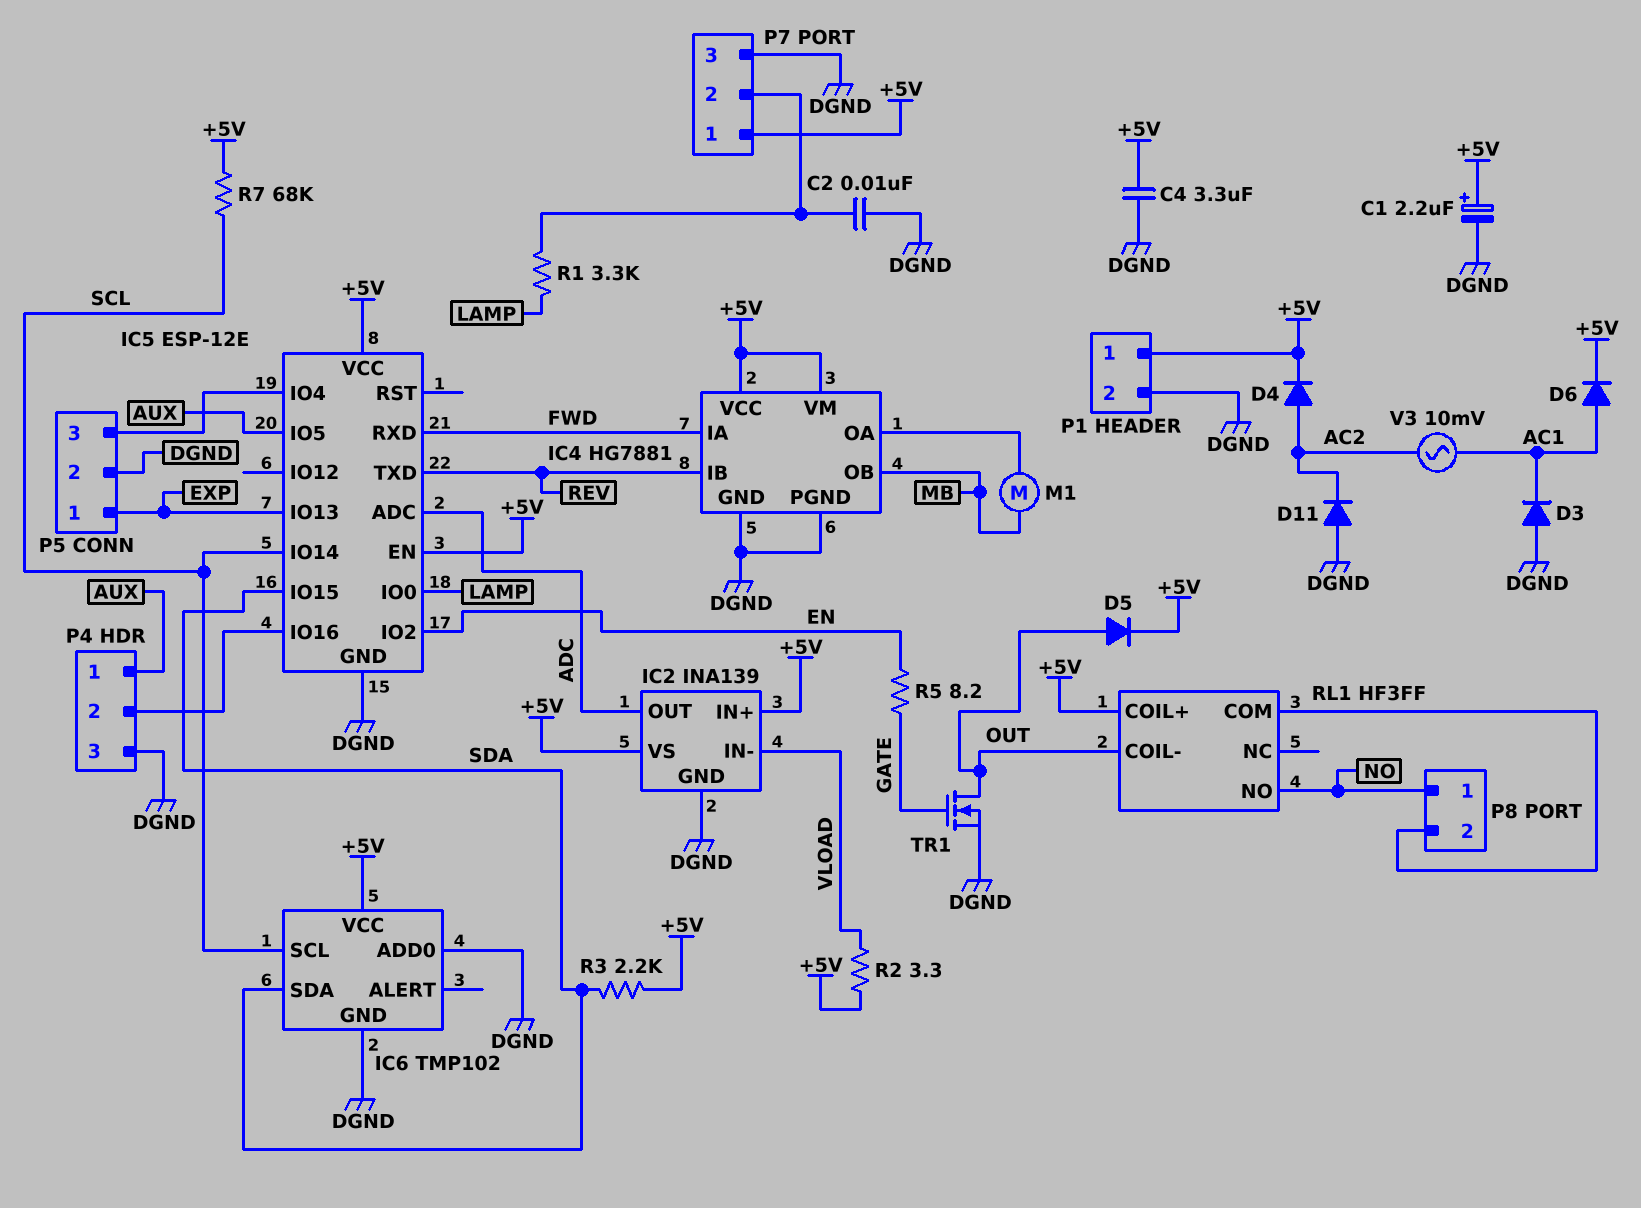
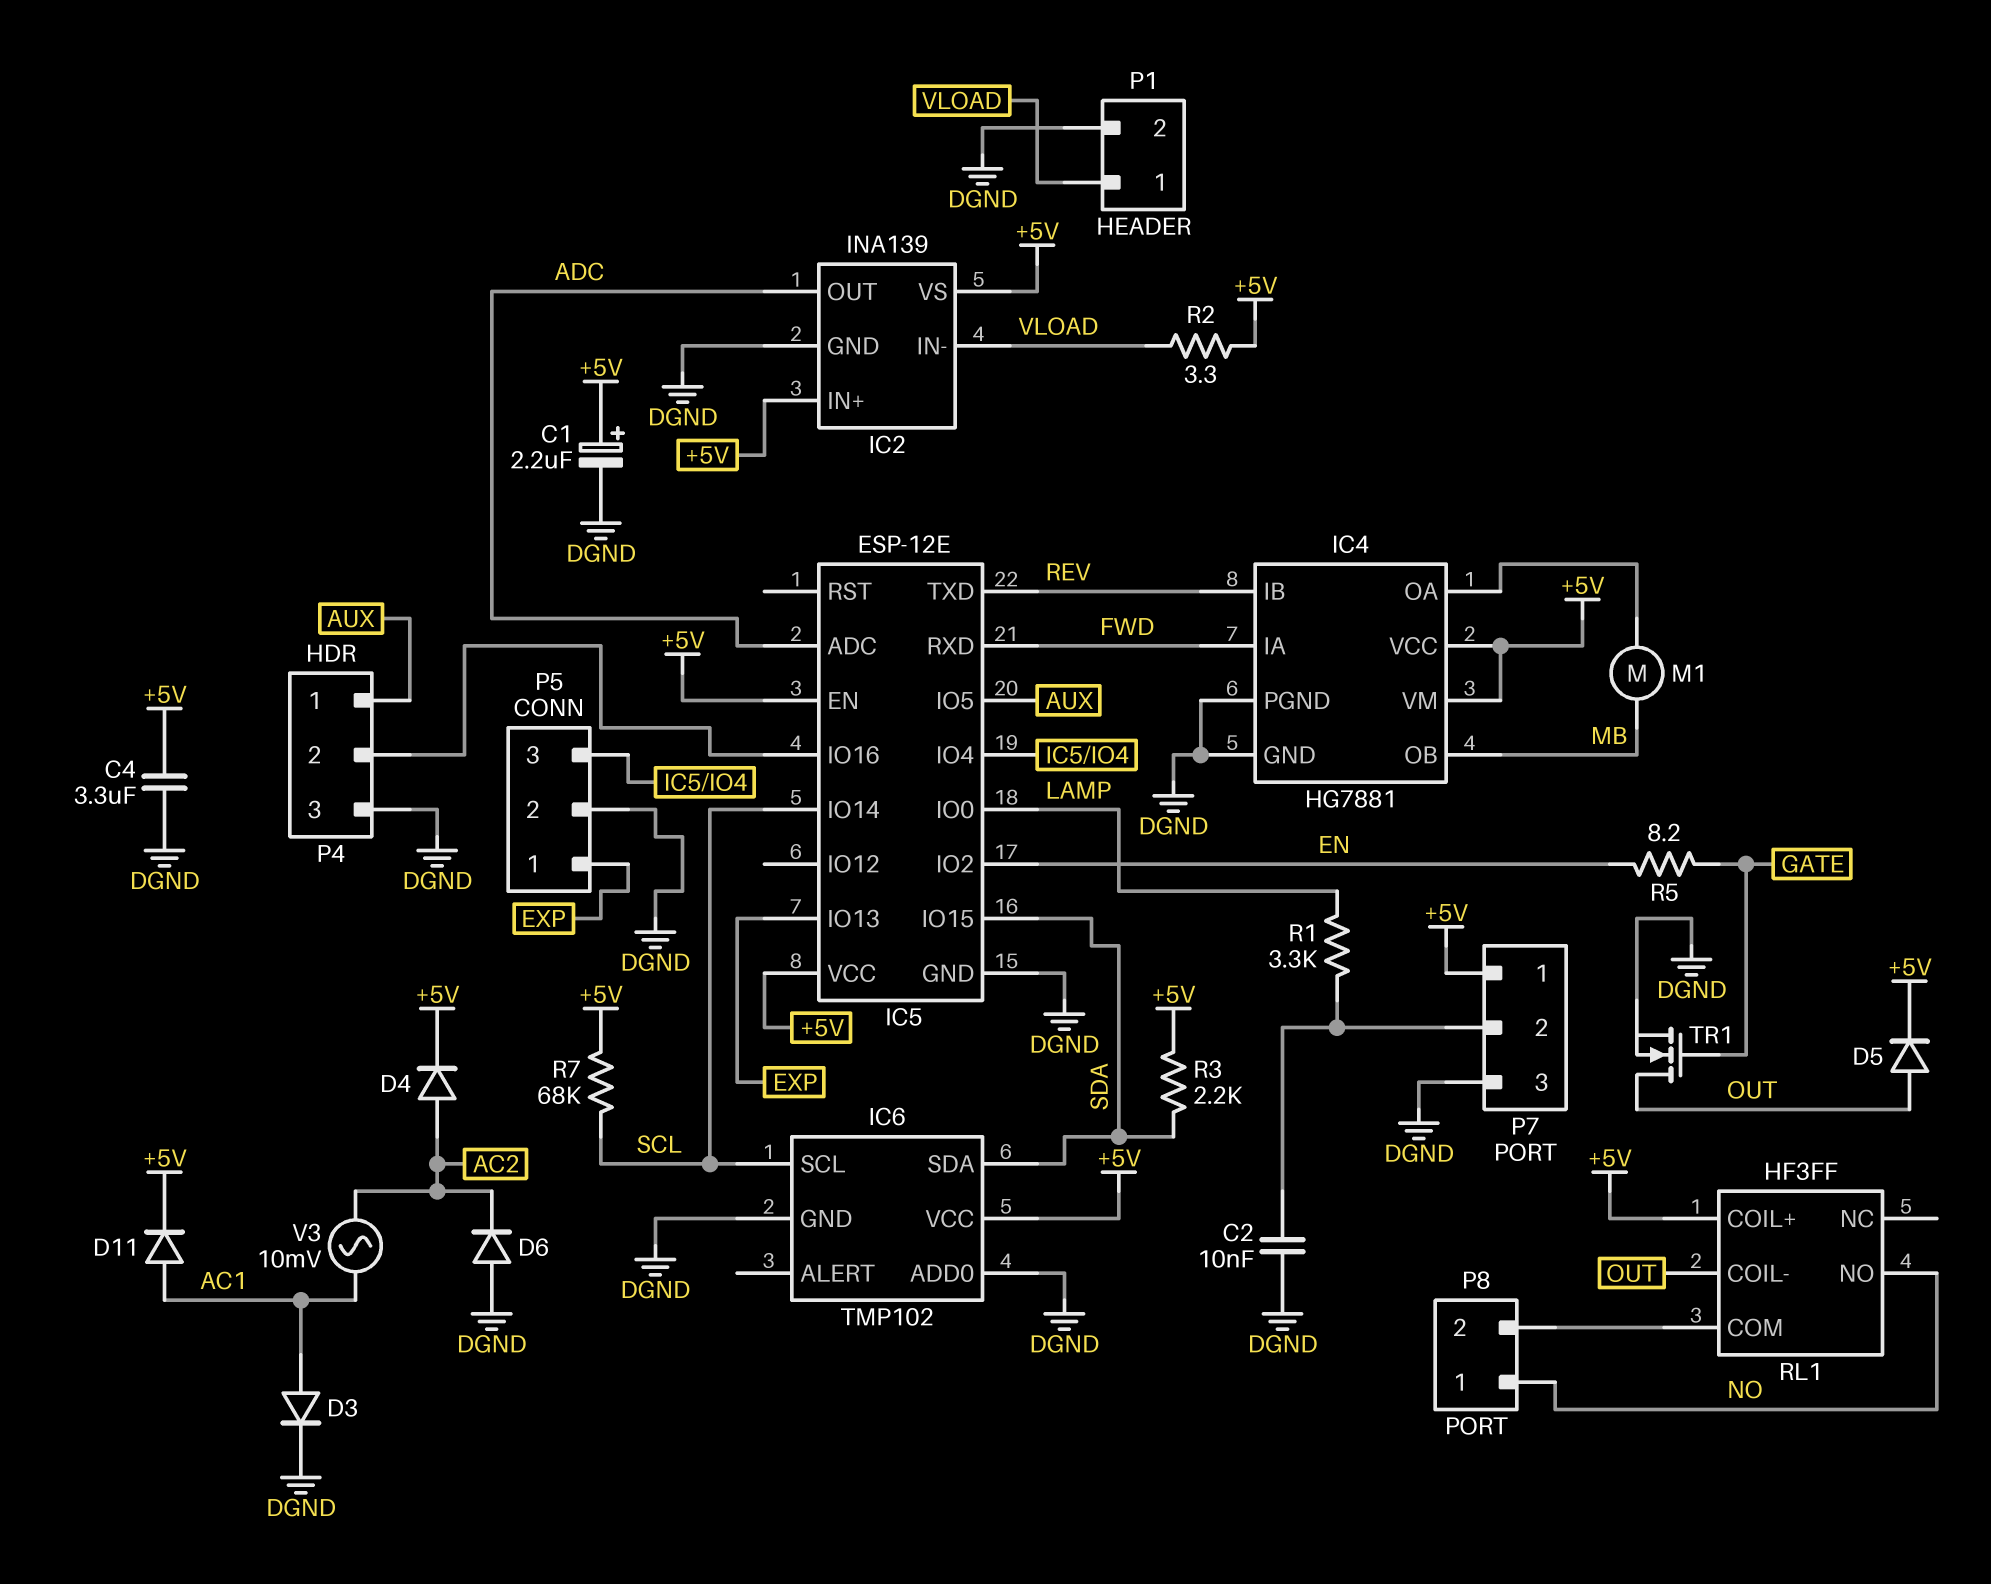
D3: diode (A DGND, K AC1) -> diode (A AC1, K DGND)
D6: diode (A AC1, K +5V) -> diode (A DGND, K AC2)
D11: diode (A DGND, K AC2) -> diode (A AC1, K +5V)
P1 pin 1: +5V -> VLOAD

